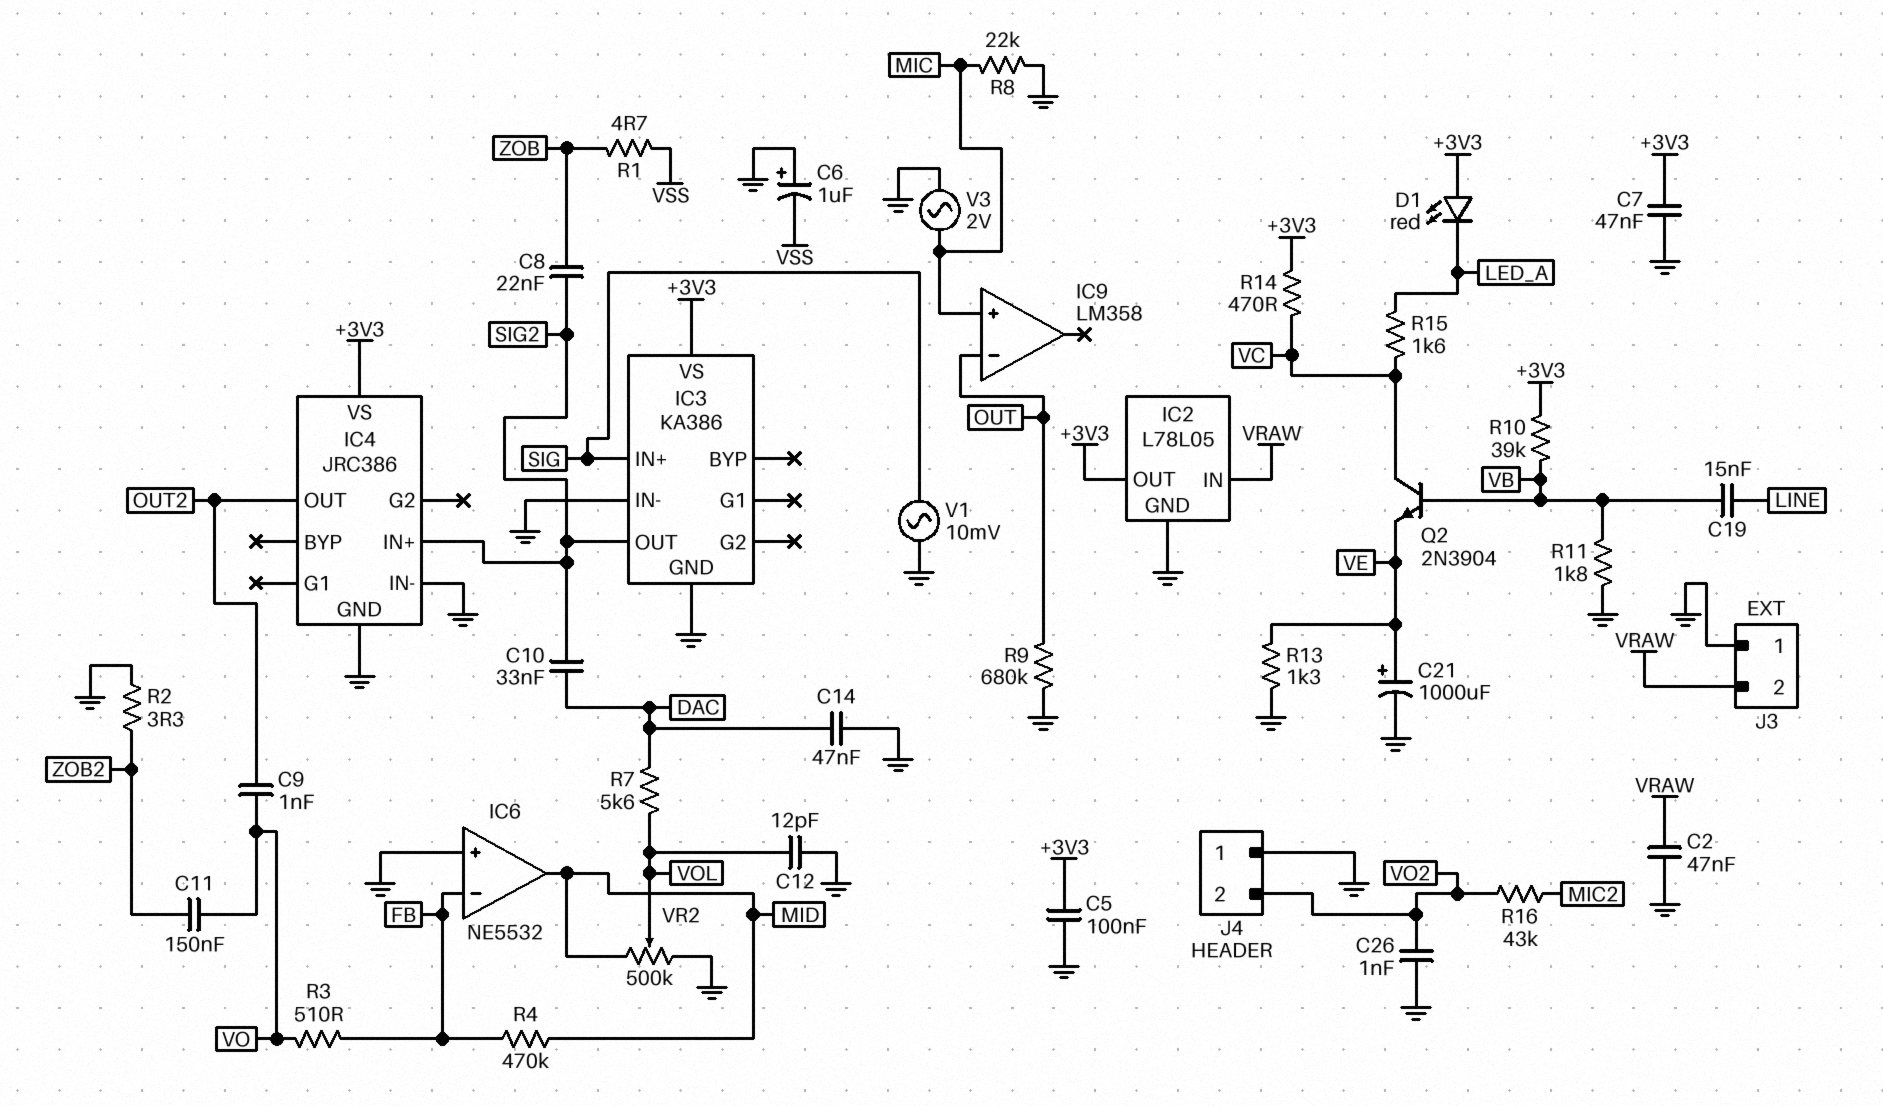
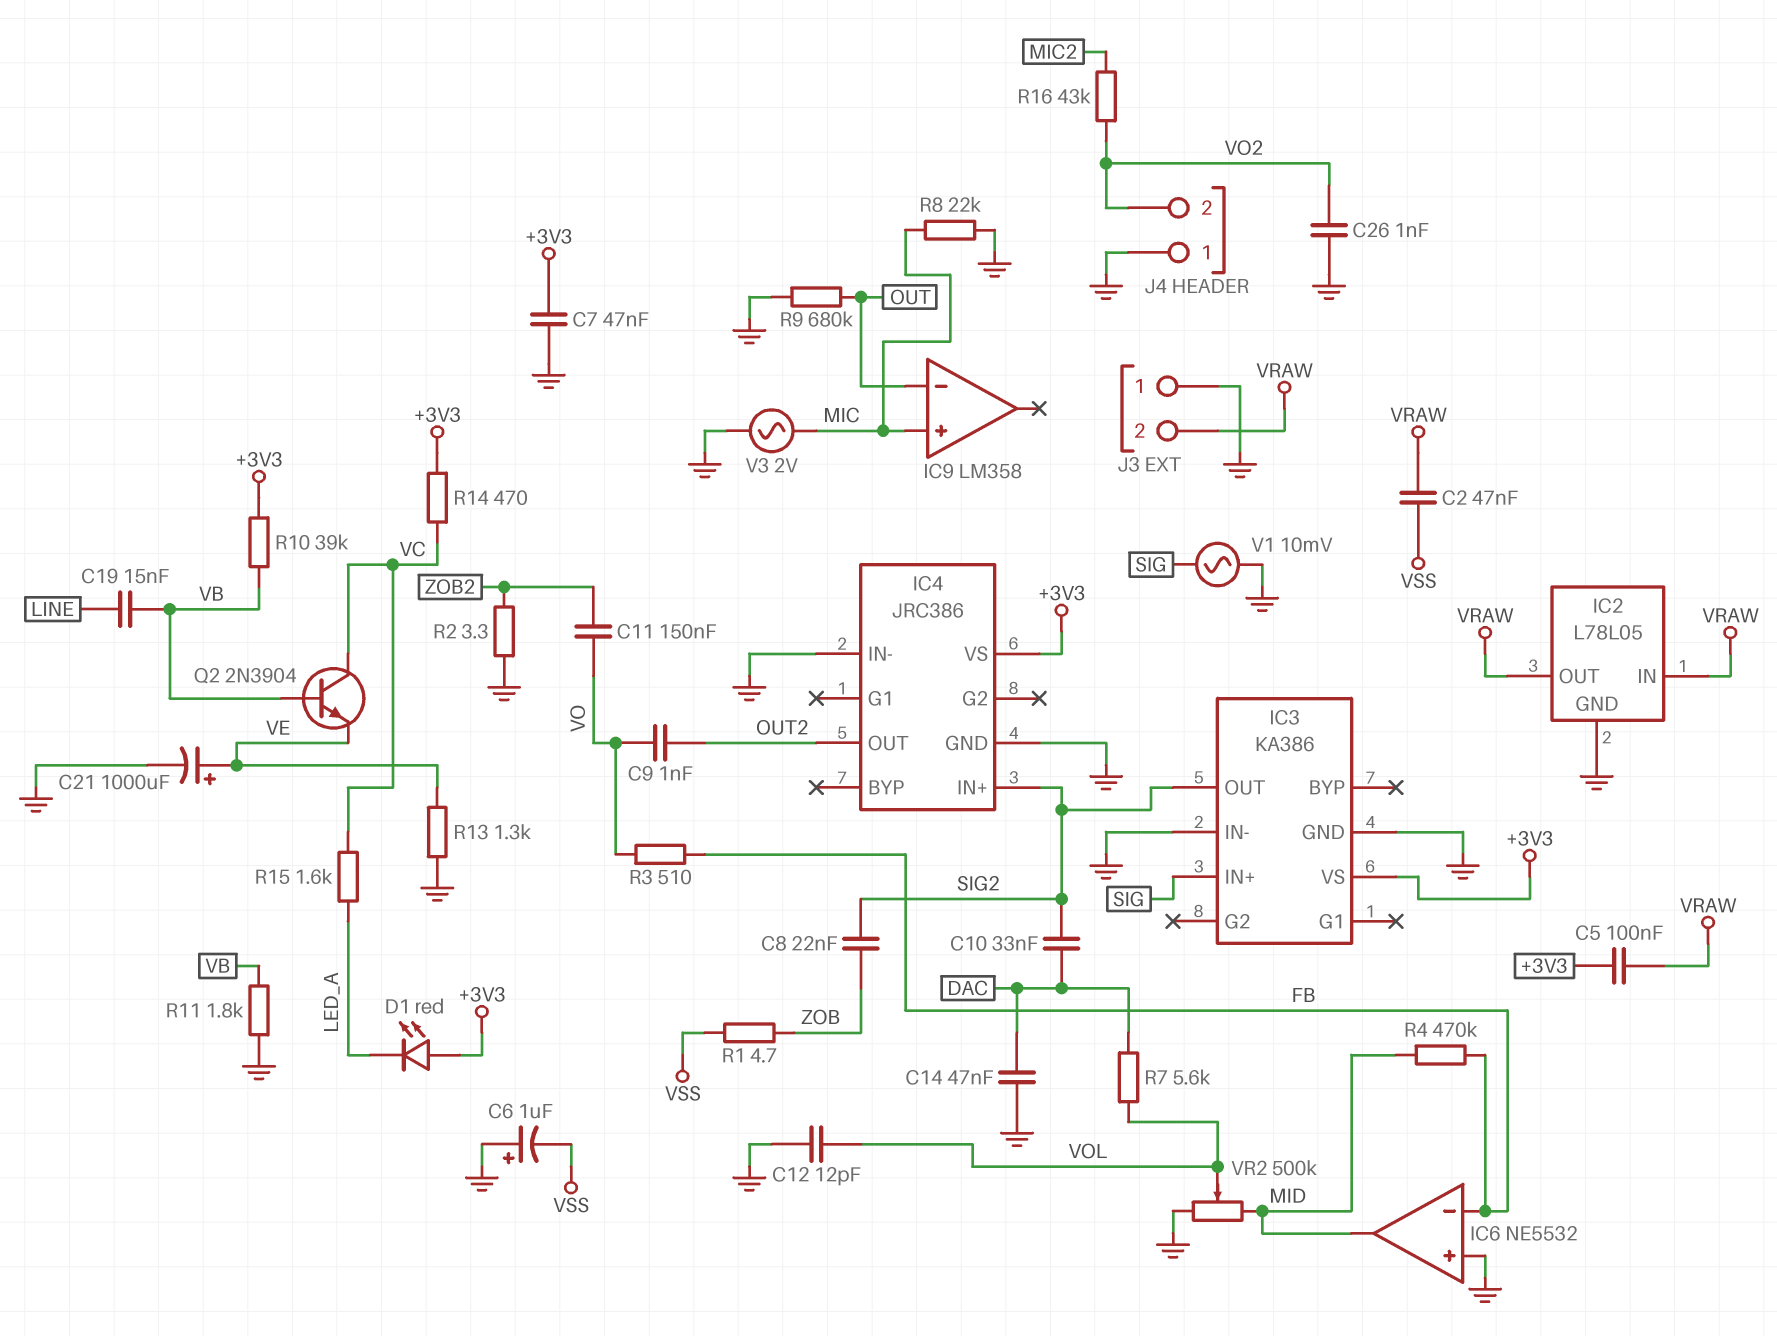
C2: 47nF (GND, VRAW) -> 47nF (VRAW, VSS)
C5: 100nF (+3V3, GND) -> 100nF (+3V3, VRAW)
IC2 pin OUT: +3V3 -> VRAW

